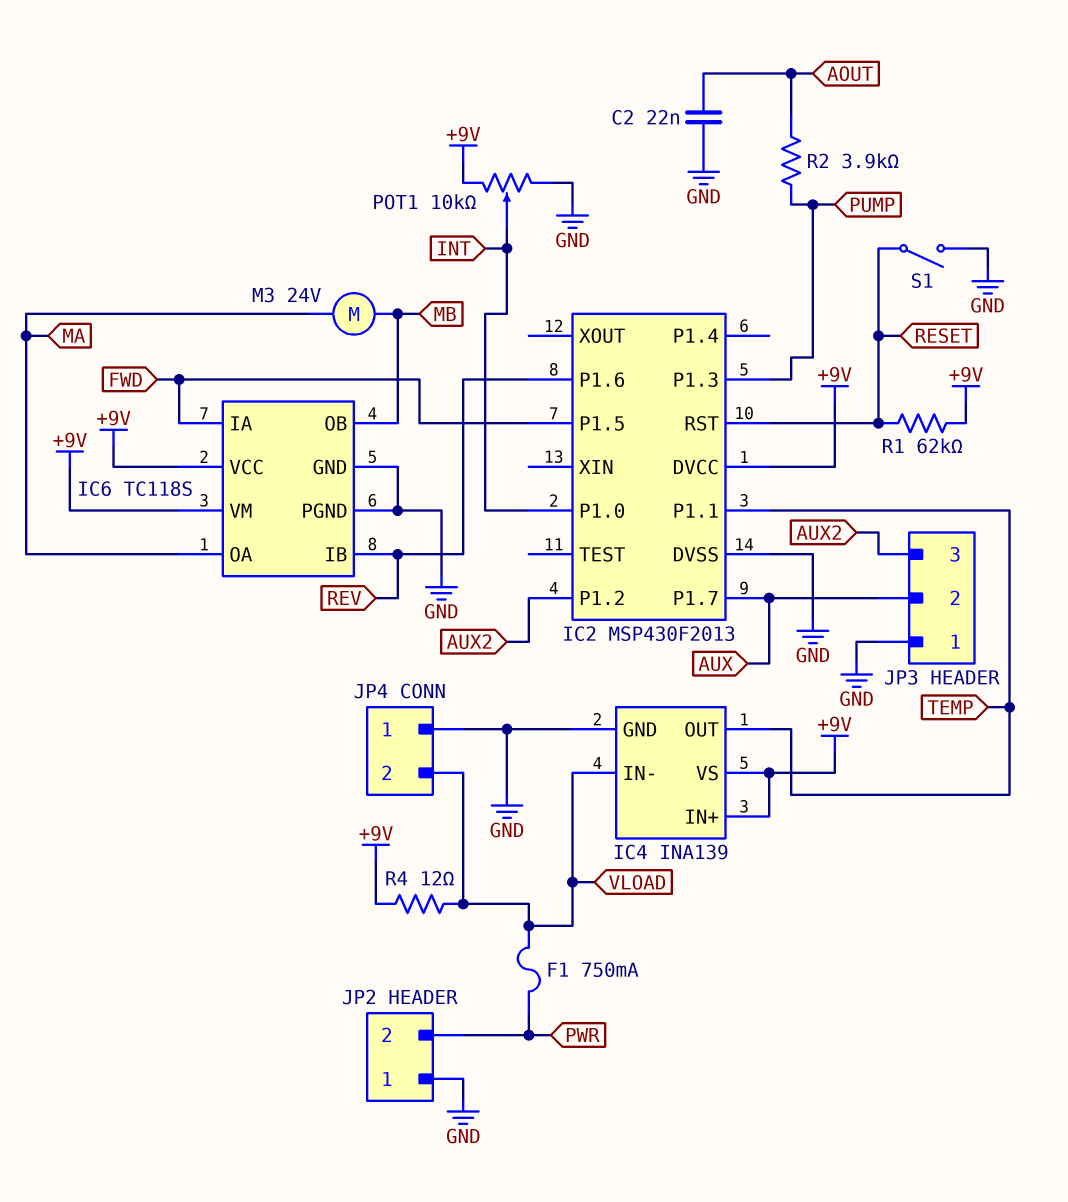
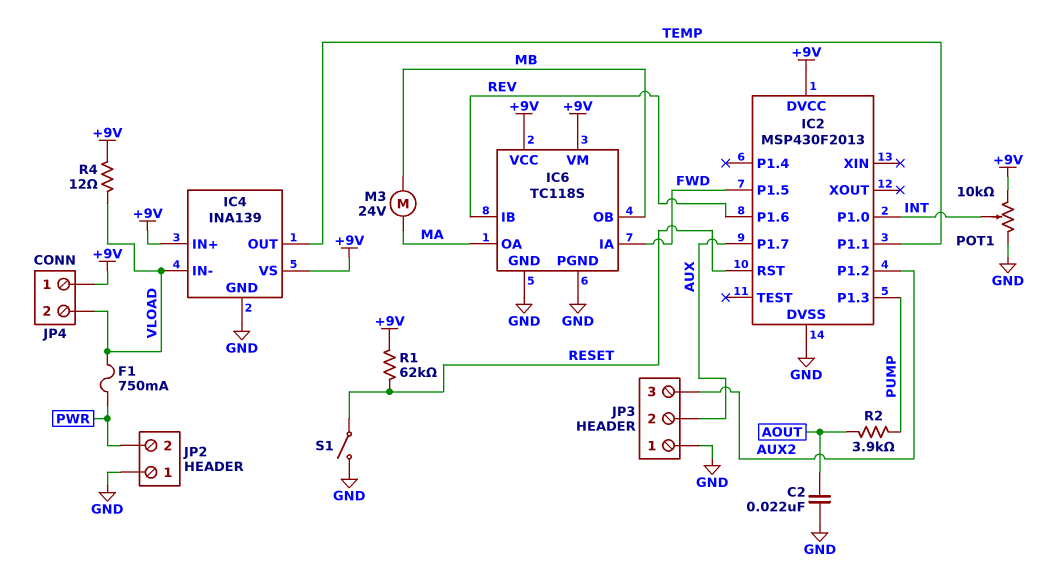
JP4 pin 1: GND -> +9V

